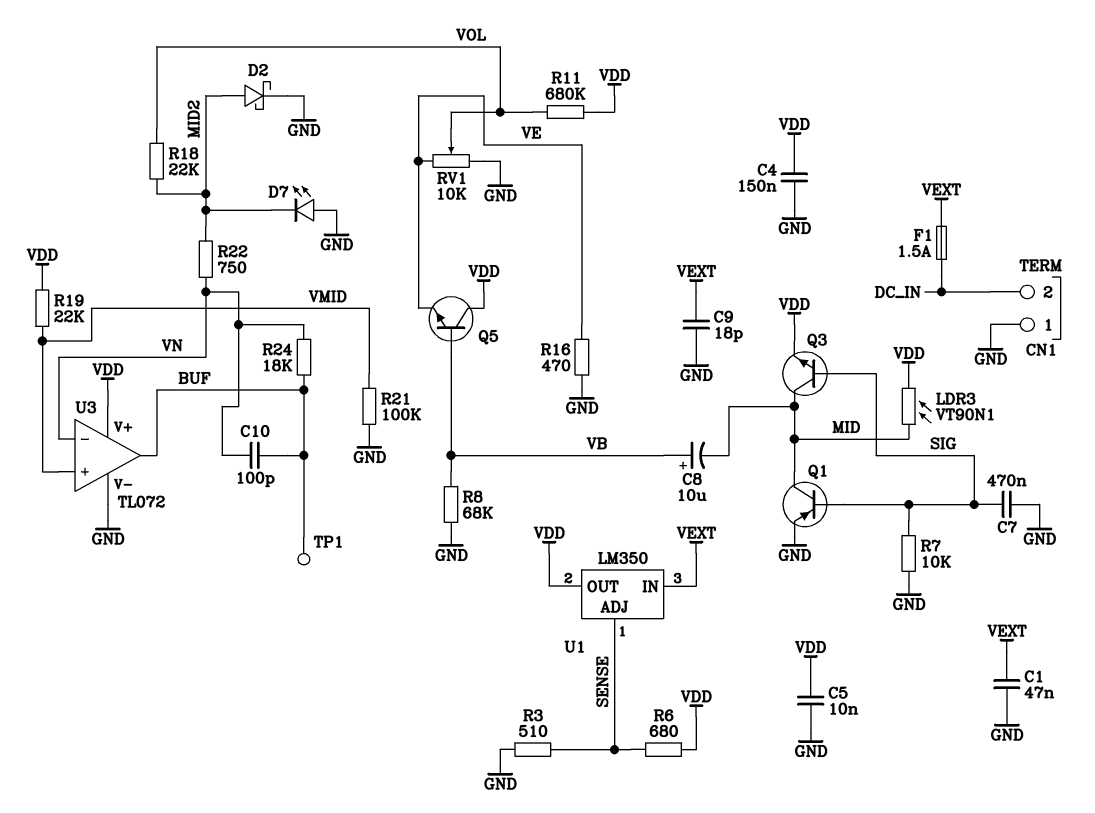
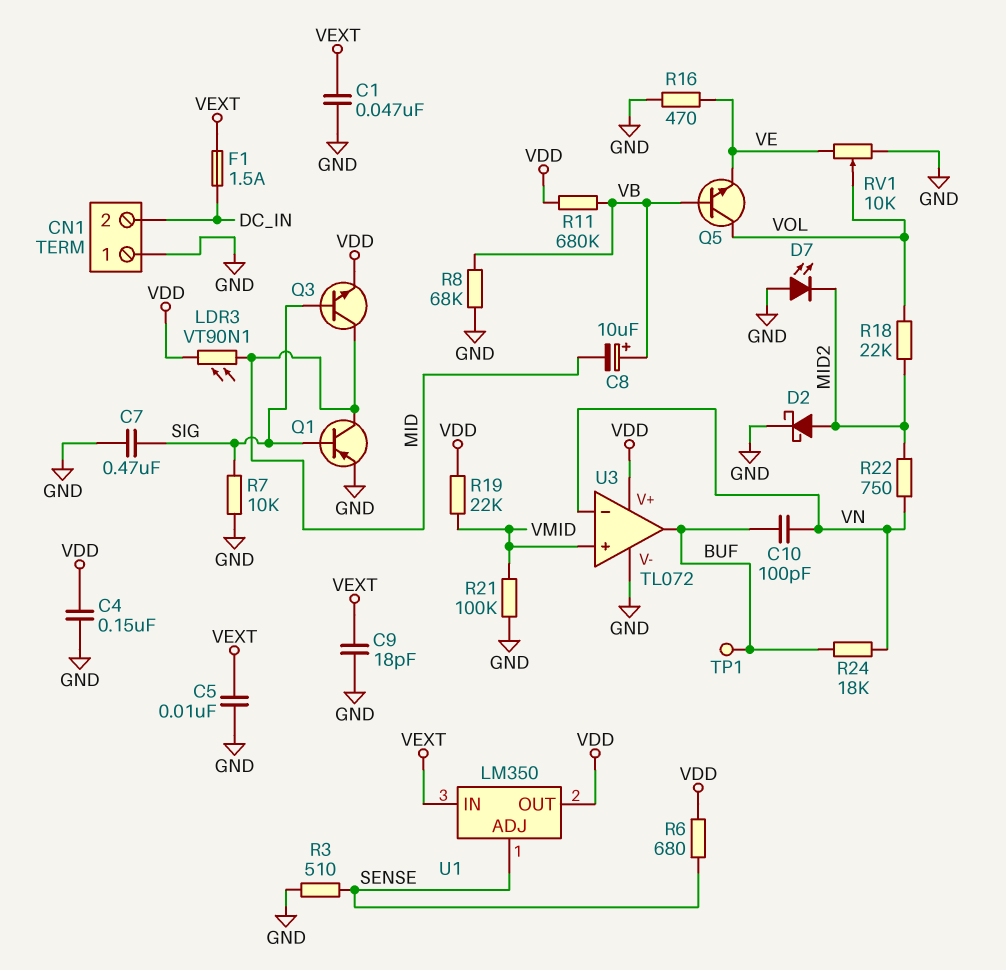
C5: 10nF (GND, VDD) -> 10nF (GND, VEXT)
Q5: NPN (B VB, C VDD, E VE) -> NPN (B VB, C VOL, E VE)
R11: 680k (VDD, VOL) -> 680k (VB, VDD)

